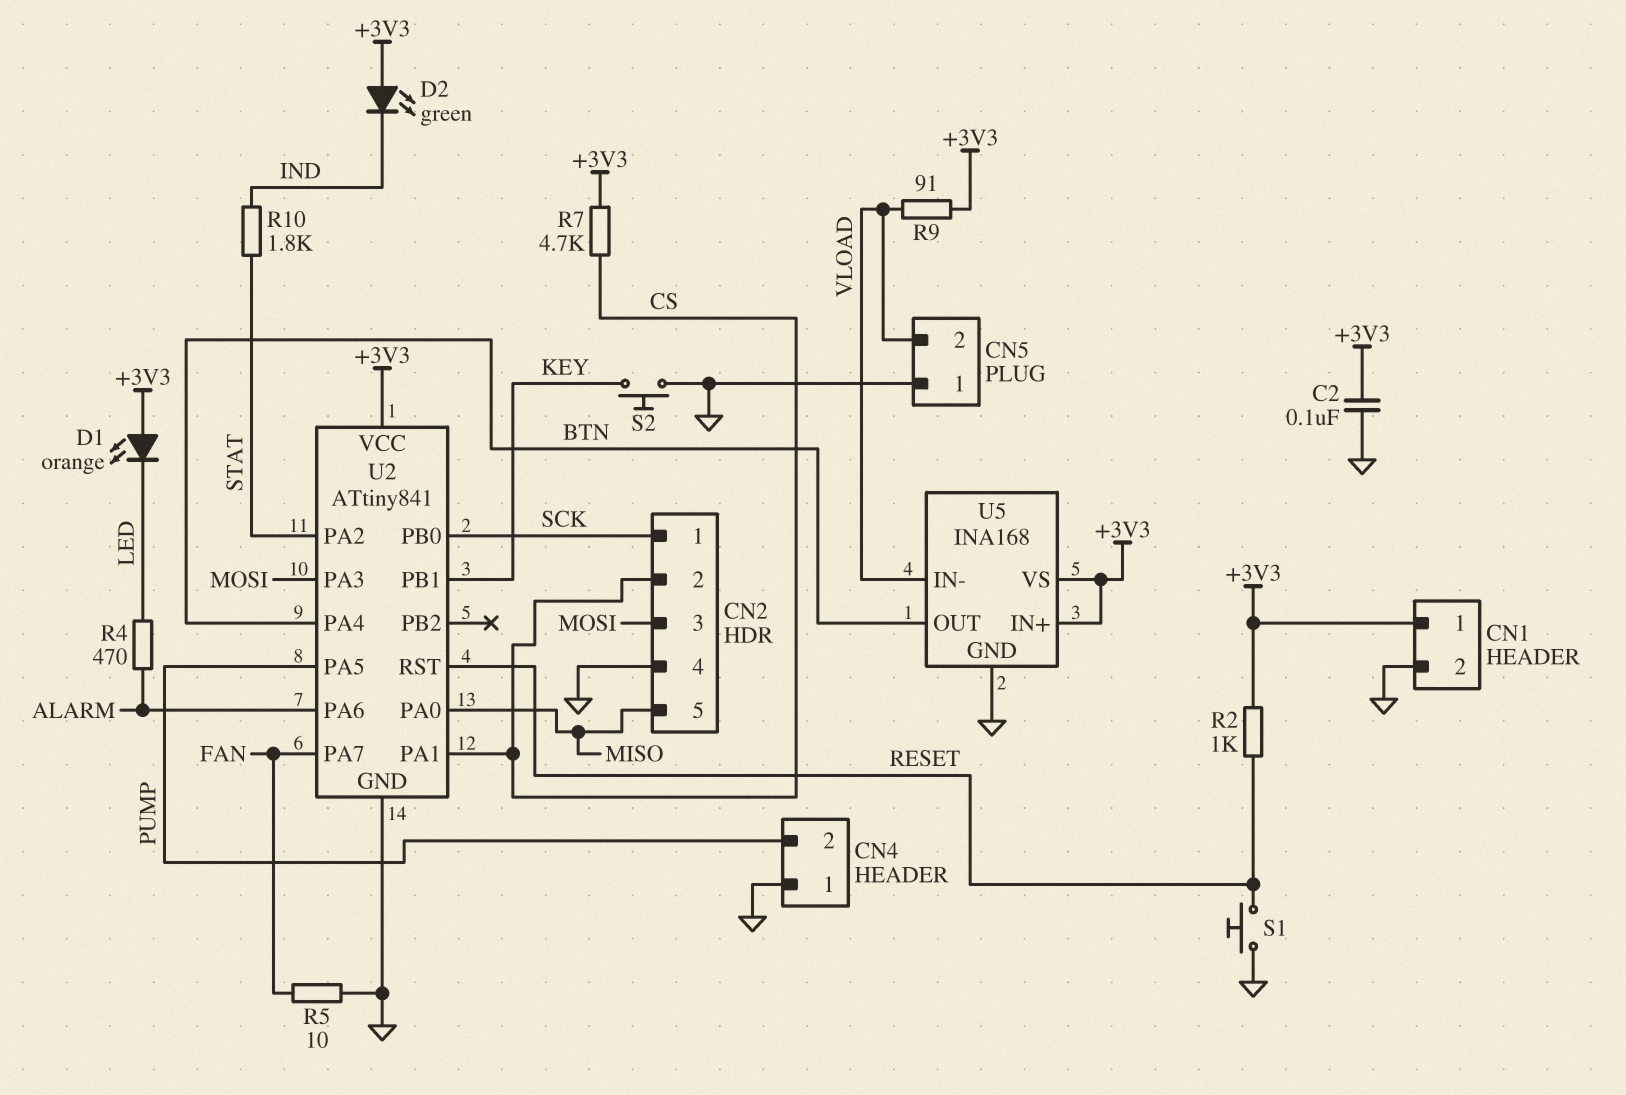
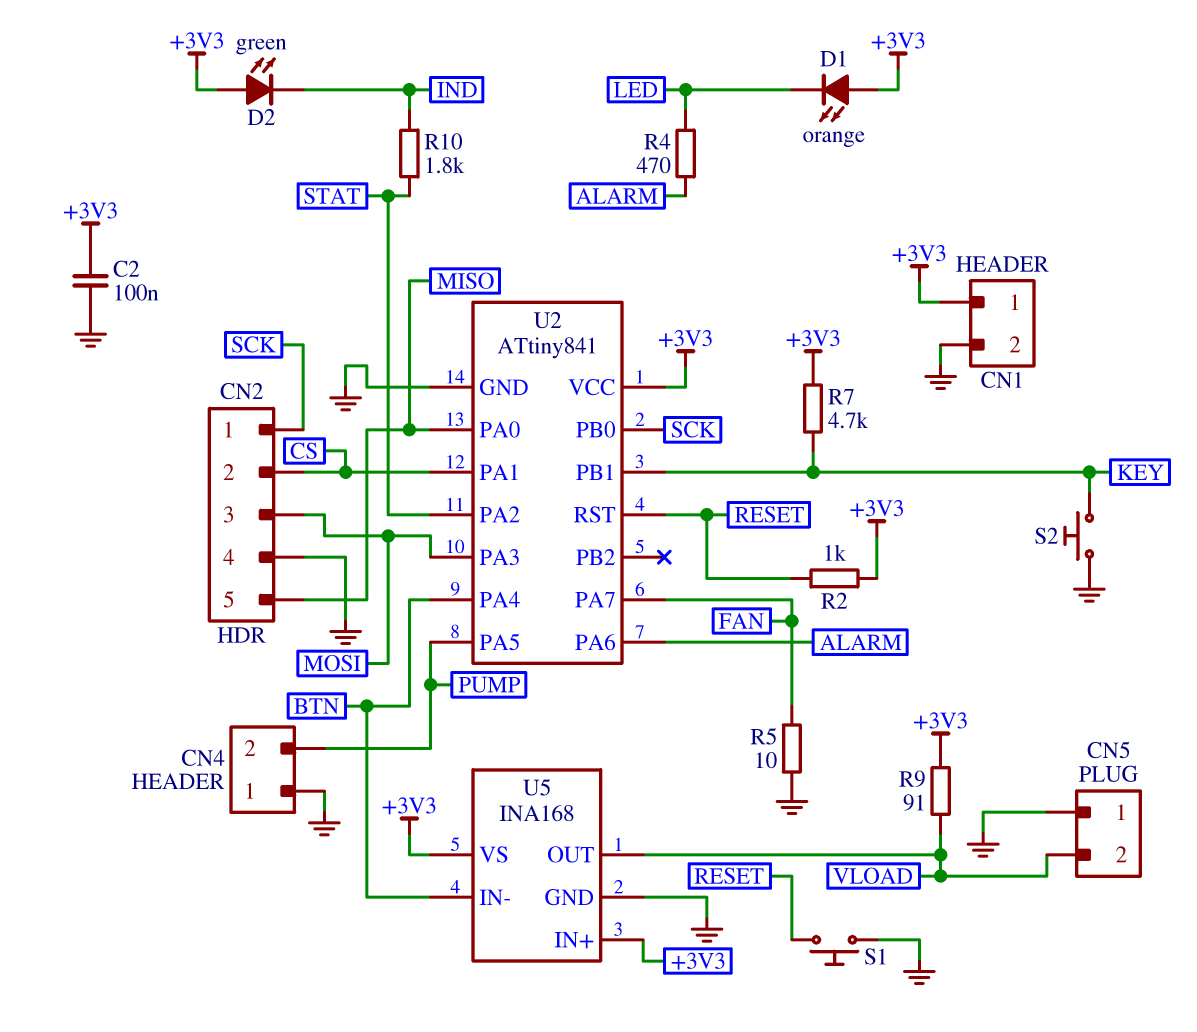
R7: 4.7k (+3V3, CS) -> 4.7k (+3V3, KEY)
U5 pin IN-: VLOAD -> BTN
U5 pin OUT: BTN -> VLOAD

